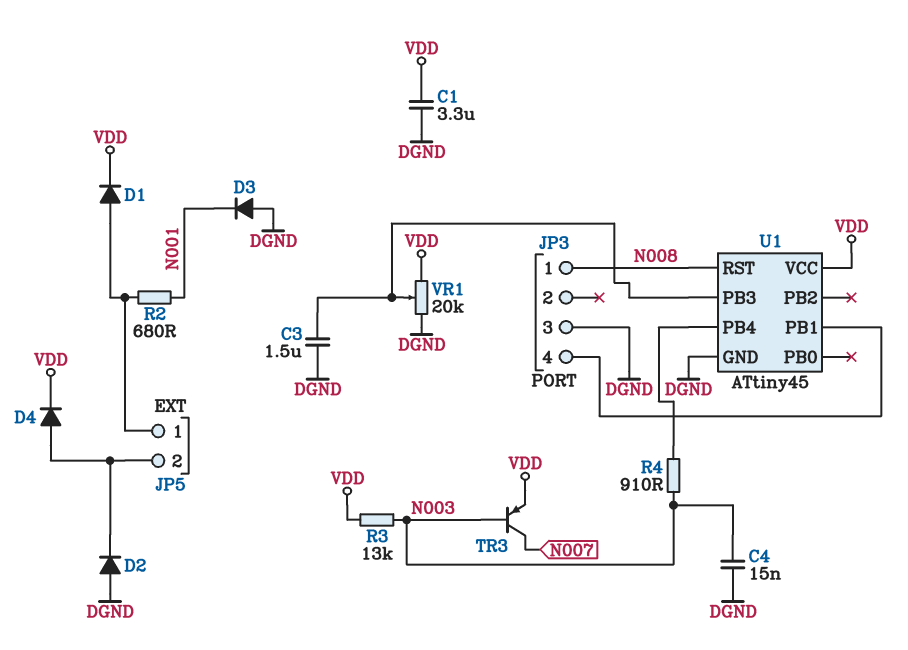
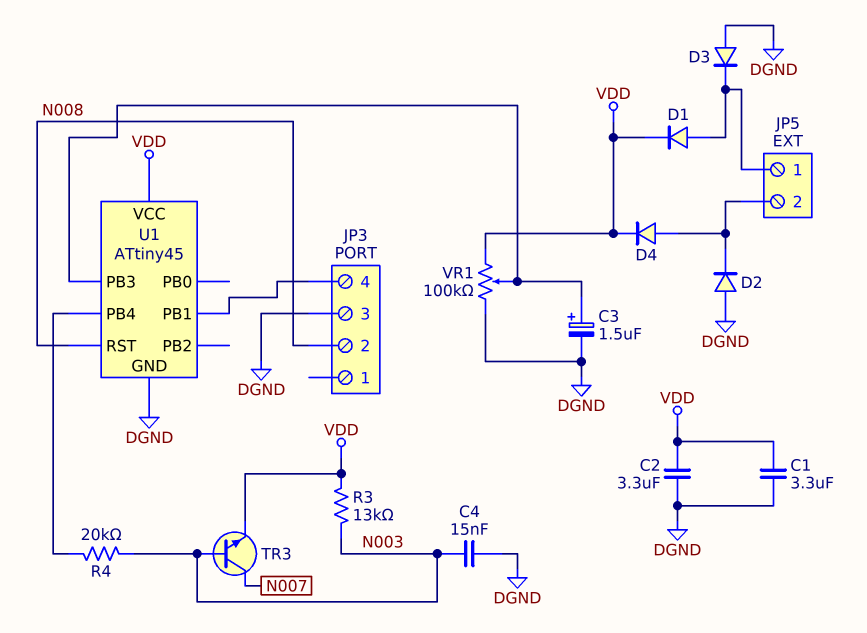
C2: none -> 3.3uF (DGND, VDD)
C3: 1.5uF (DGND, U1/PB3) -> 1.5uF (plus U1/PB3, minus DGND)
D3: diode (A DGND, K N001) -> diode (A DGND, K JP5/1)
JP3 pin 1: N008 -> none
JP3 pin 2: none -> N008
R2: 680 (JP5/1, N001) -> none
R4: 910 (N003, U1/PB4) -> 20k (N003, U1/PB4)
TR3: PNP (B N003, C N007, E VDD) -> NPN (B N003, C N007, E VDD)
VR1: 20k (DGND, VDD, wiper U1/PB3) -> 100k (DGND, VDD, wiper U1/PB3)

